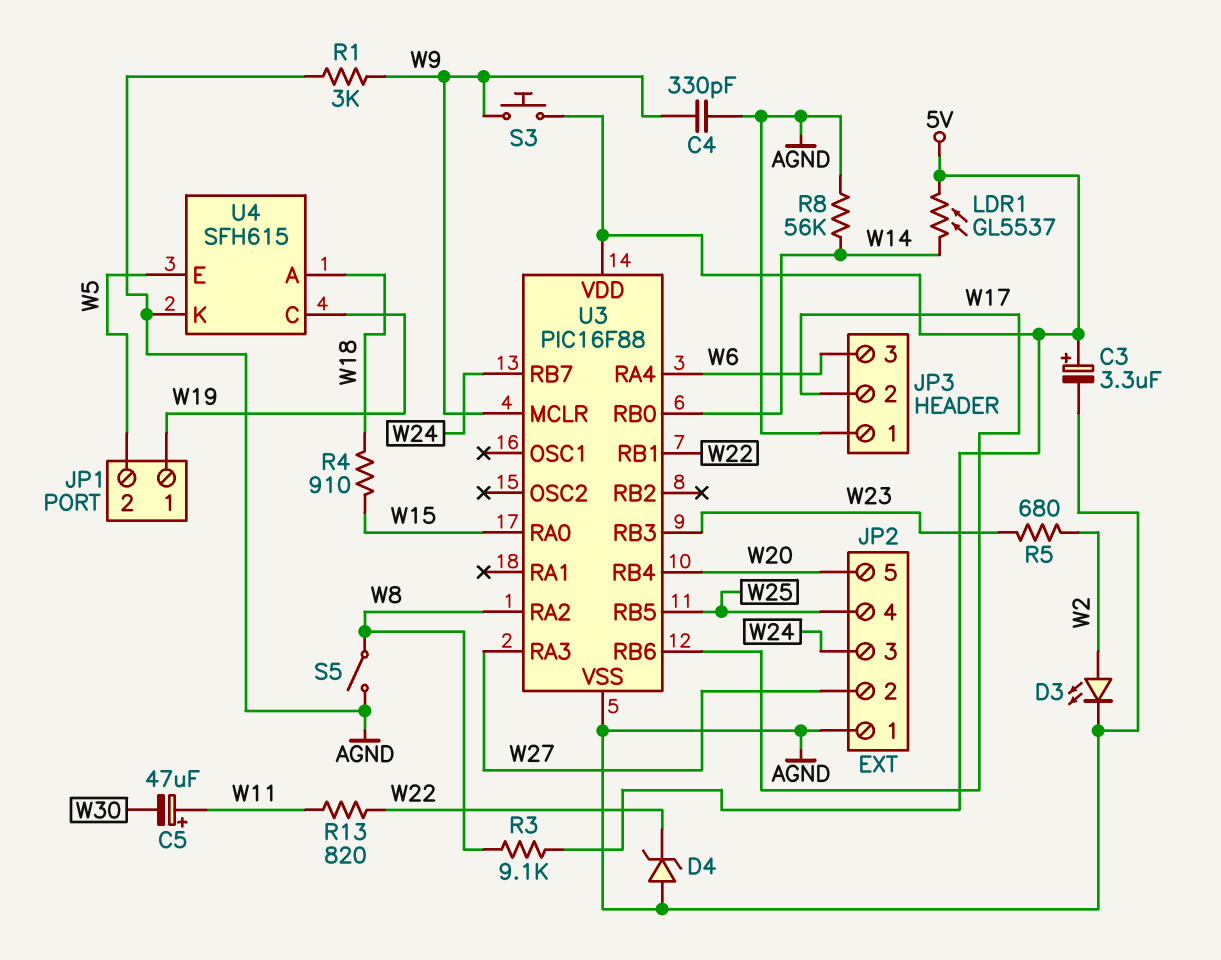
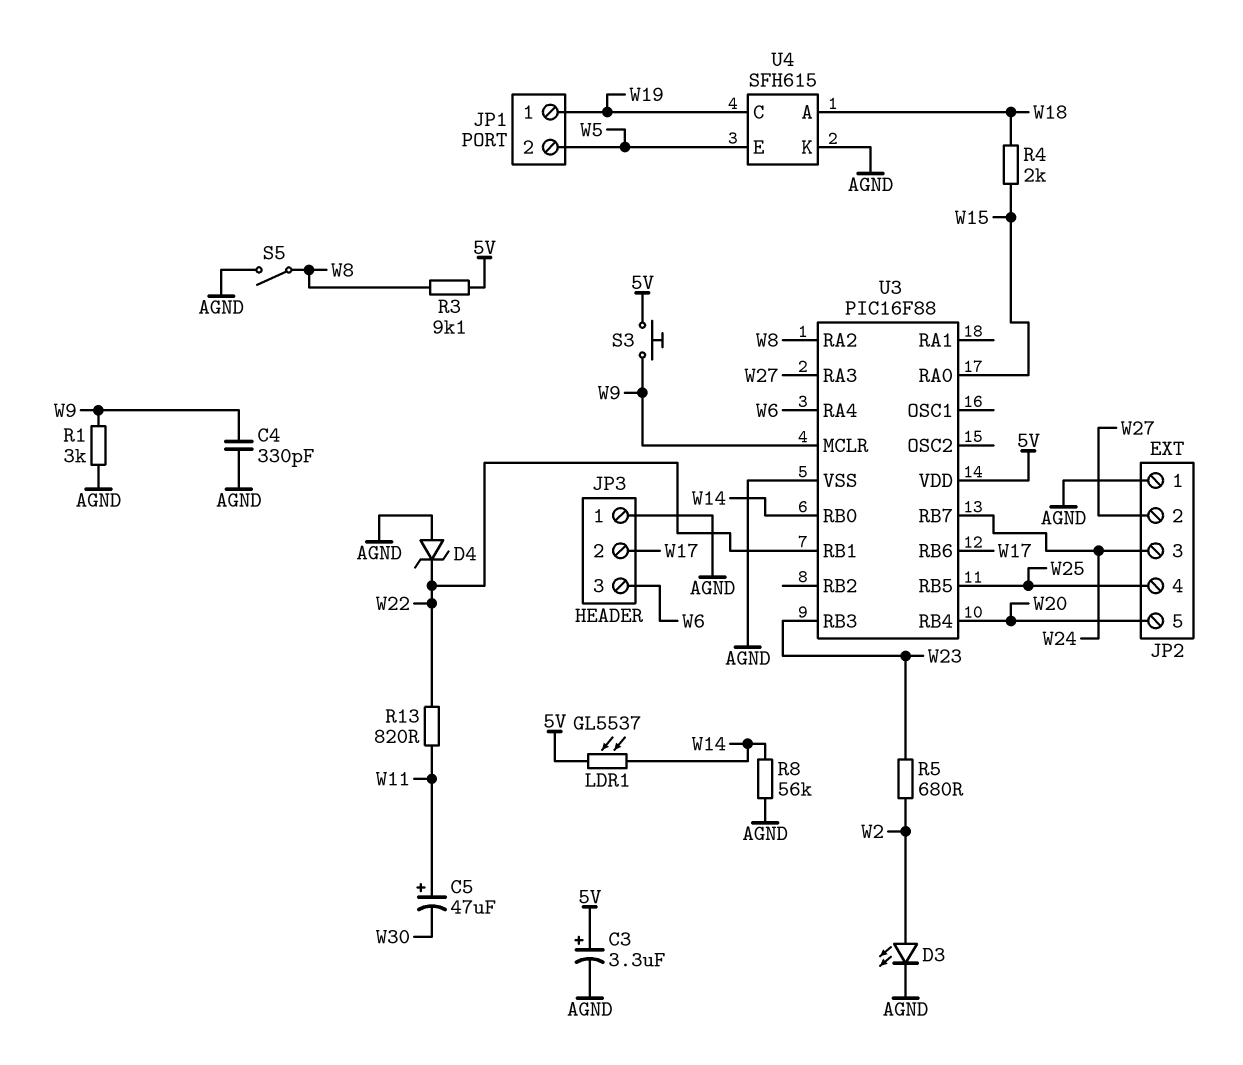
R4: 910 (W15, W18) -> 2k (W15, W18)

